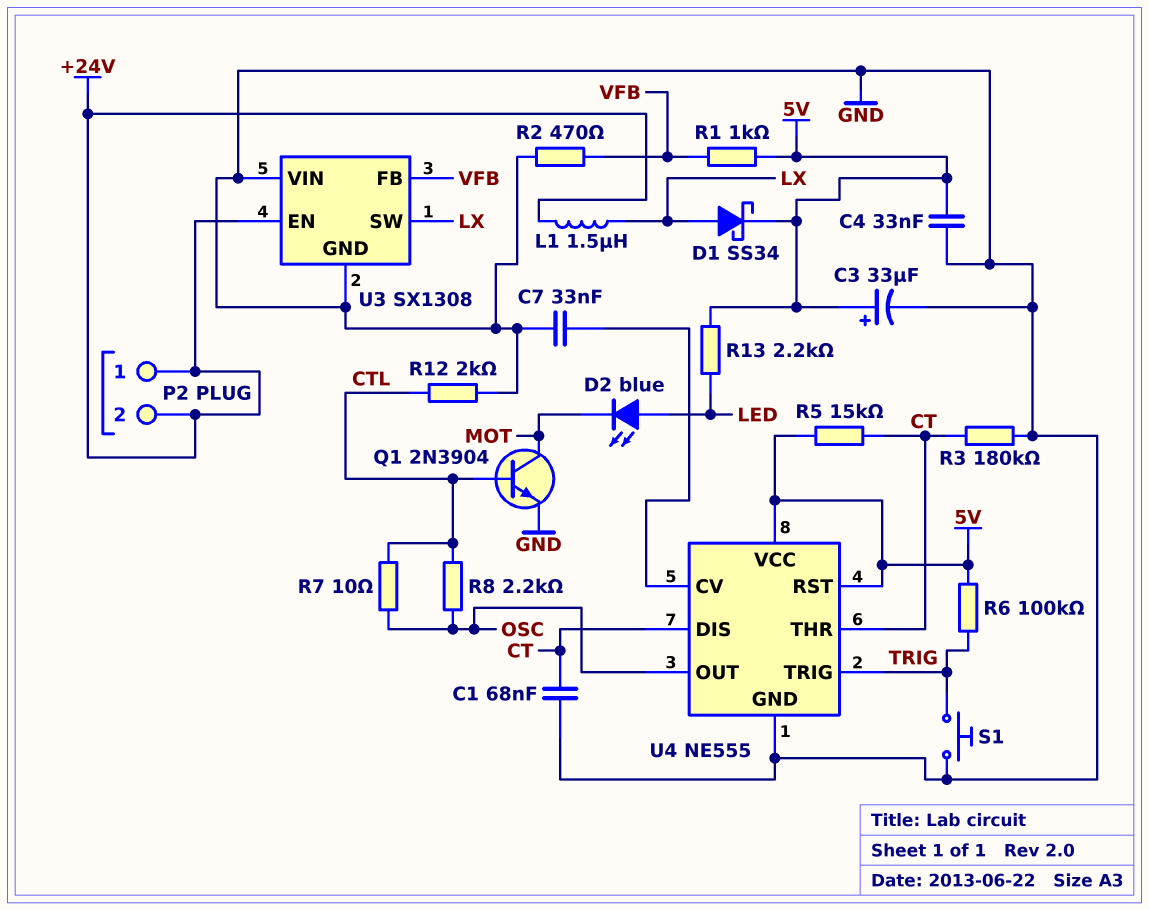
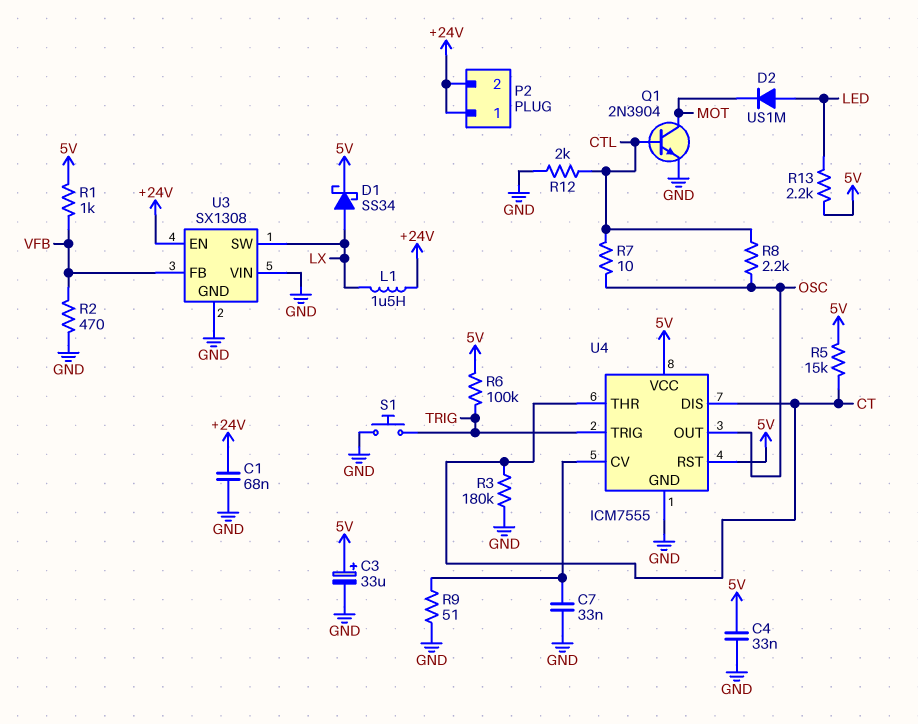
C1: 68nF (CT, GND) -> 68nF (+24V, GND)
D2: LED blue (A LED, K MOT) -> diode US1M (A LED, K MOT)
R9: none -> 51 (GND, U4/CV)
U4: NE555 -> ICM7555

